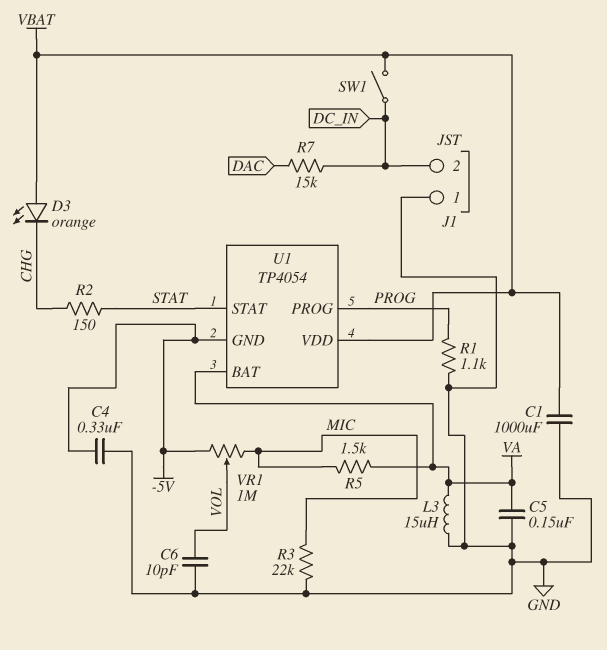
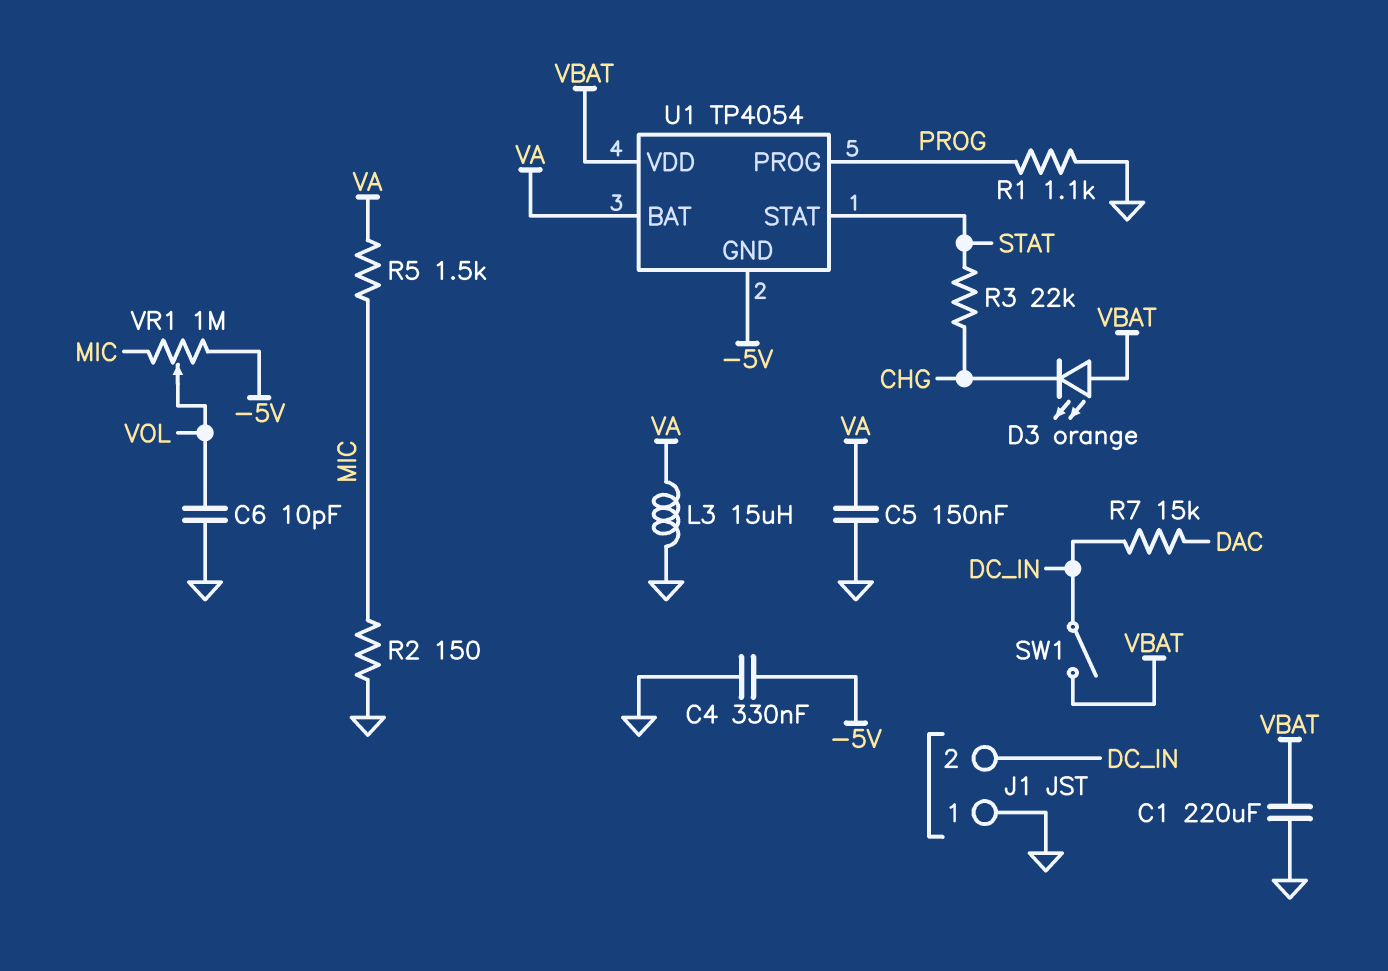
C1: 1000uF (GND, VBAT) -> 220uF (GND, VBAT)
R2: 150 (CHG, STAT) -> 150 (GND, MIC)
R3: 22k (GND, MIC) -> 22k (CHG, STAT)

